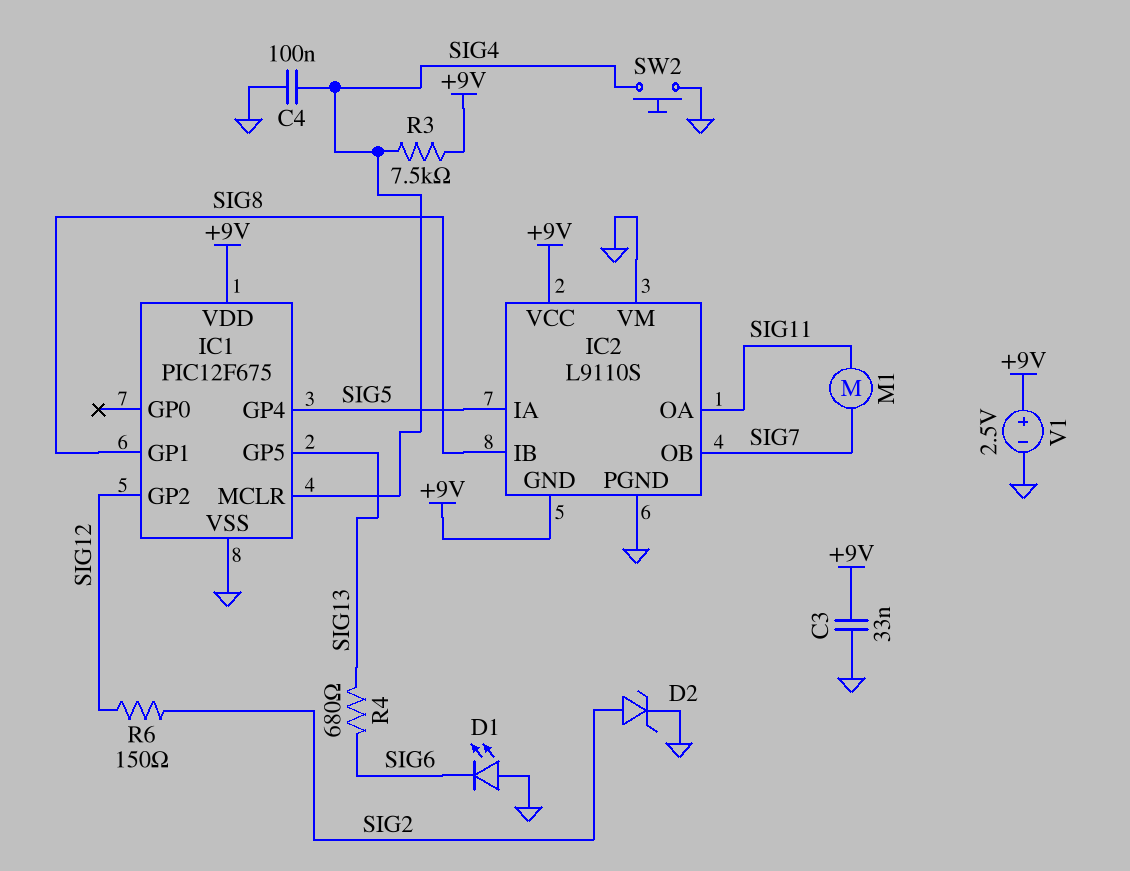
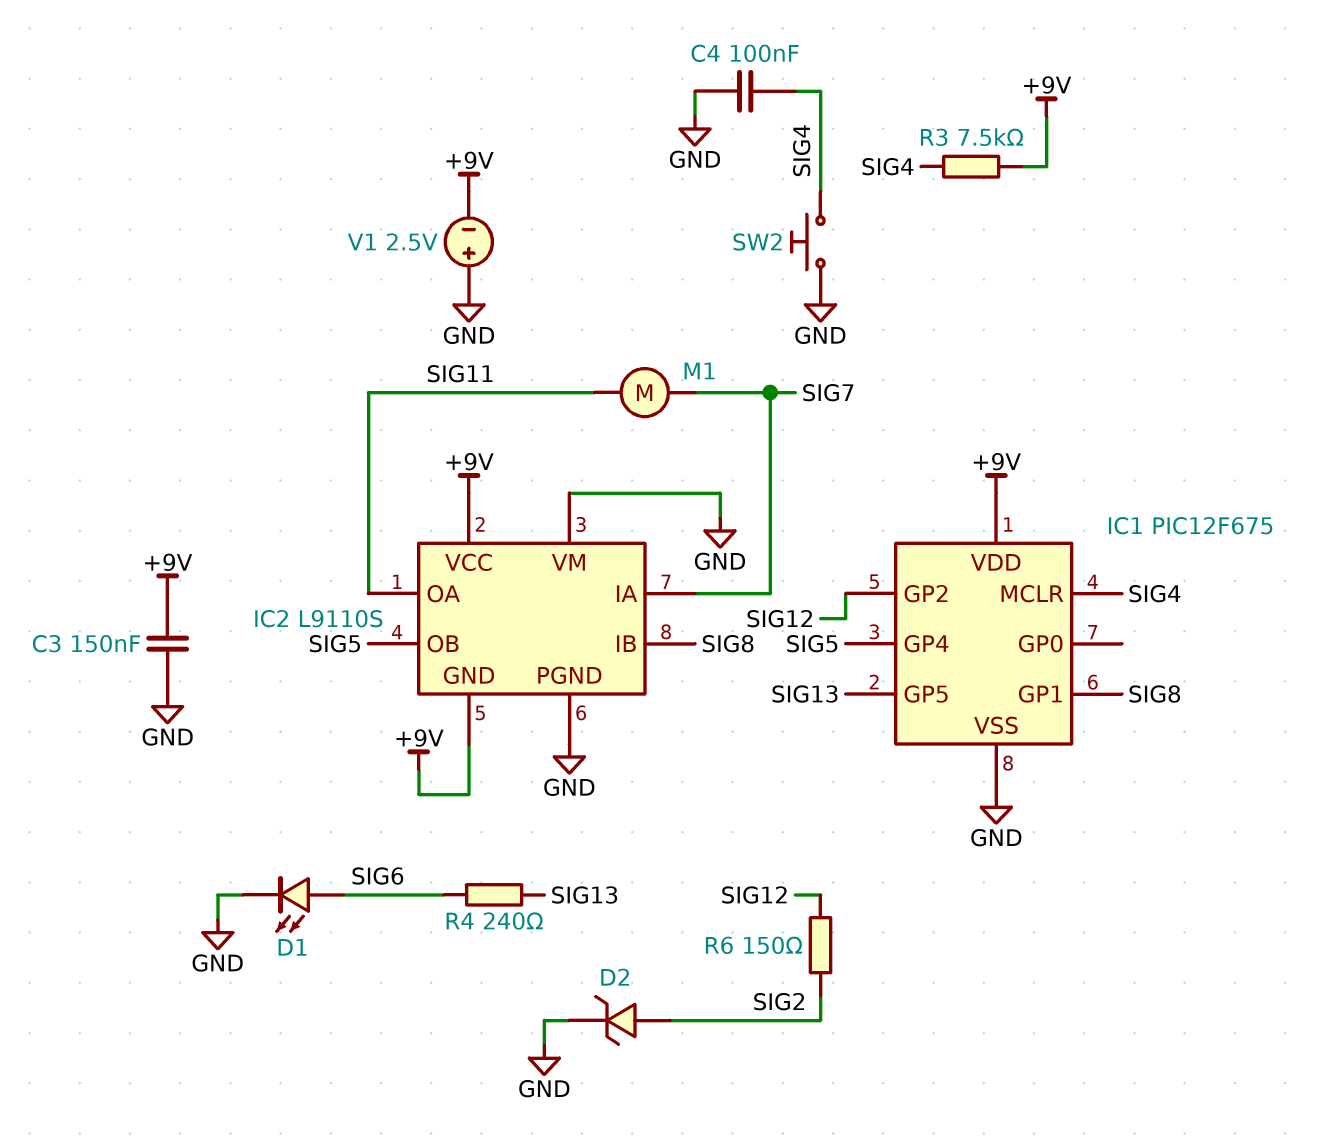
C3: 33nF (+9V, GND) -> 150nF (+9V, GND)
D1: LED (A GND, K SIG6) -> LED (A SIG6, K GND)
IC2 pin IA: SIG5 -> SIG7
IC2 pin OB: SIG7 -> SIG5
R4: 680 (SIG6, SIG13) -> 240 (SIG6, SIG13)
V1: 2.5V (plus +9V, minus GND) -> 2.5V (plus GND, minus +9V)

